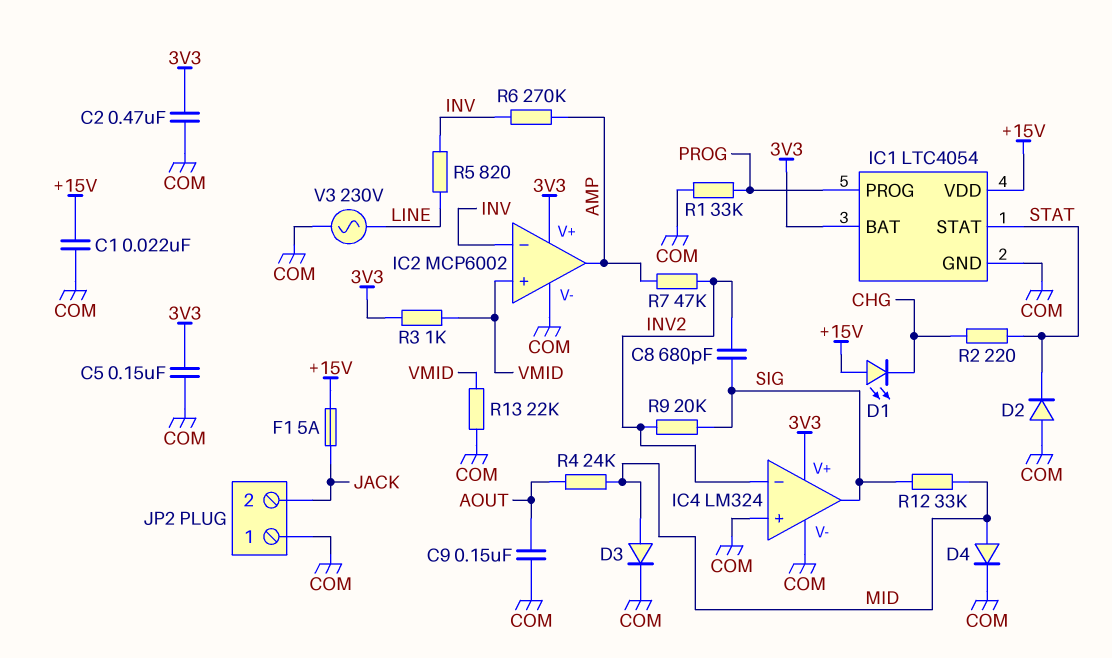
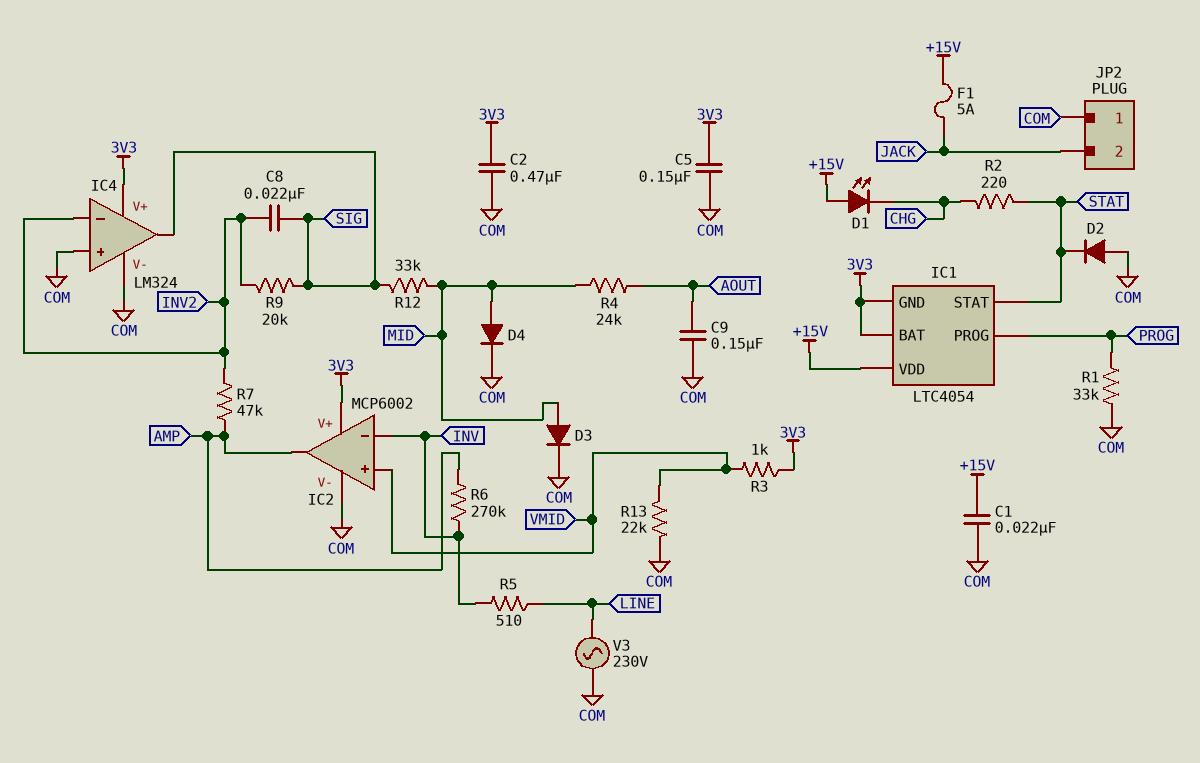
C8: 680pF (INV2, SIG) -> 22nF (INV2, SIG)
IC1 pin GND: COM -> 3V3
R5: 820 (INV, LINE) -> 510 (INV, LINE)

